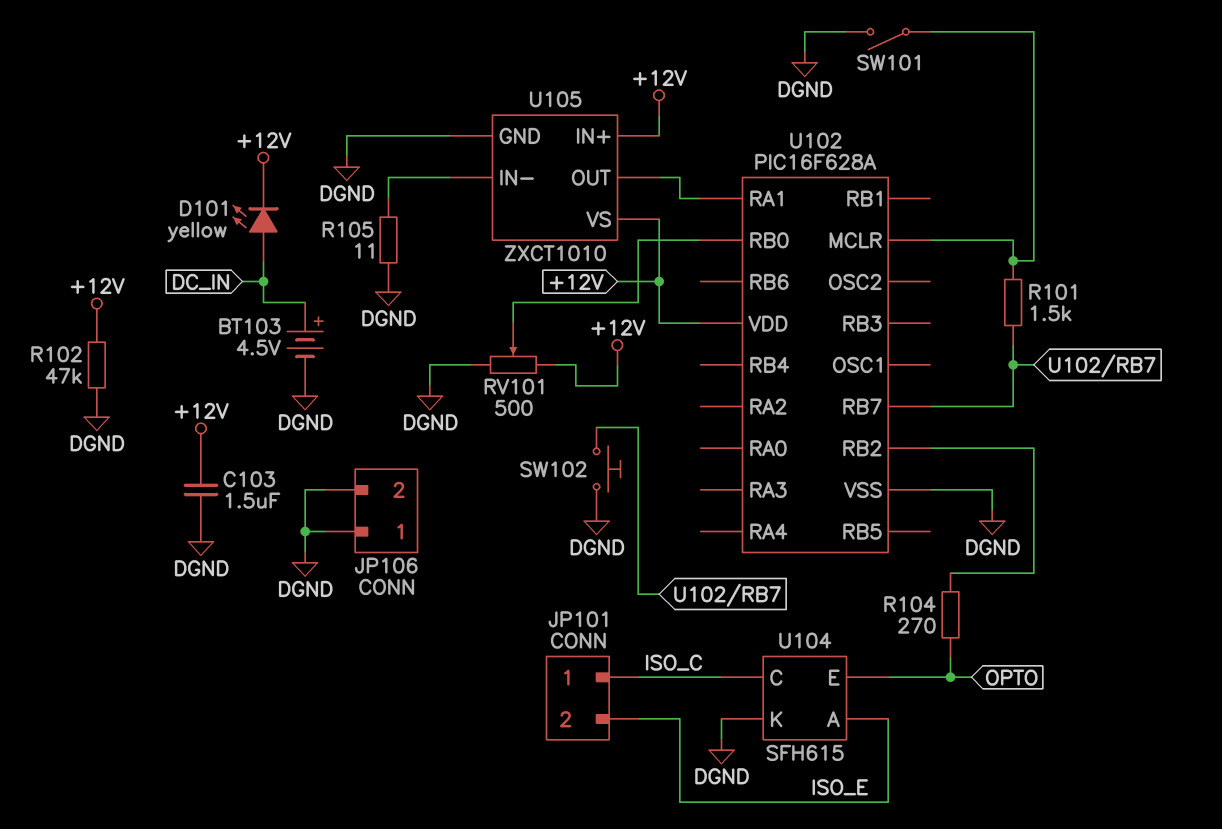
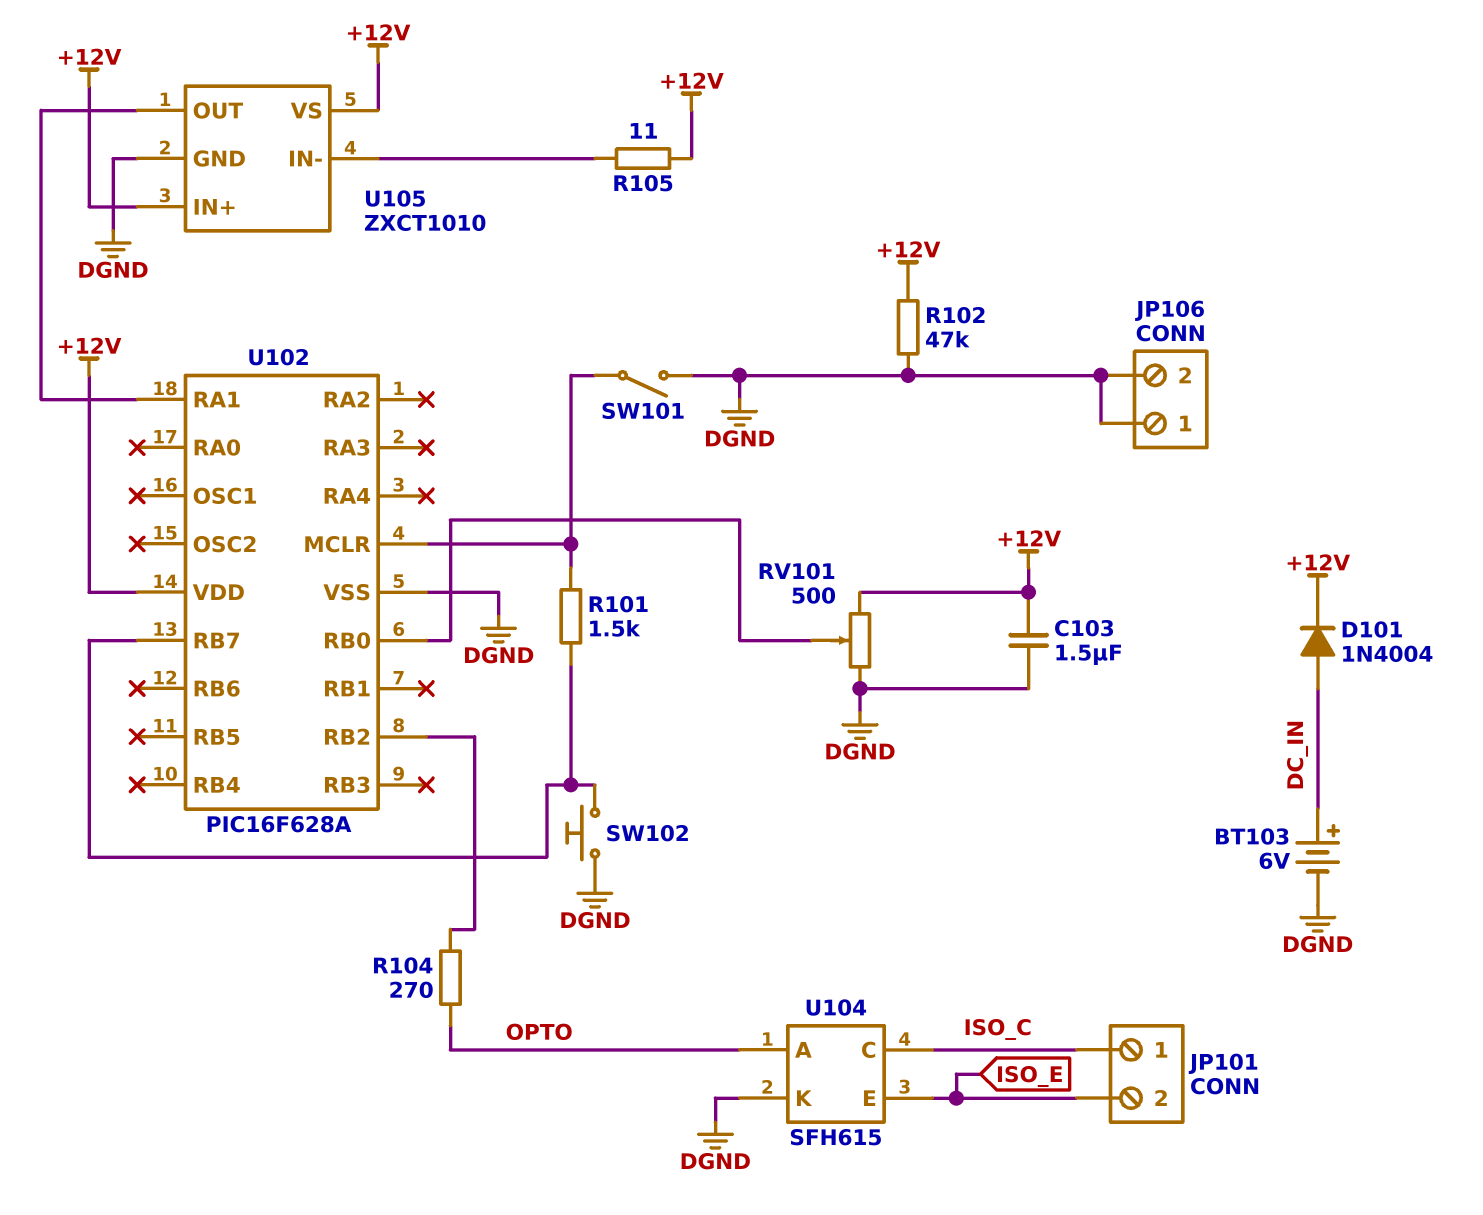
BT103: 4.5V (plus DC_IN, minus DGND) -> 6V (plus DC_IN, minus DGND)
D101: LED yellow (A DC_IN, K +12V) -> diode 1N4004 (A DC_IN, K +12V)
R105: 11 (DGND, U105/IN-) -> 11 (+12V, U105/IN-)
U104 pin A: ISO_E -> OPTO
U104 pin E: OPTO -> ISO_E

